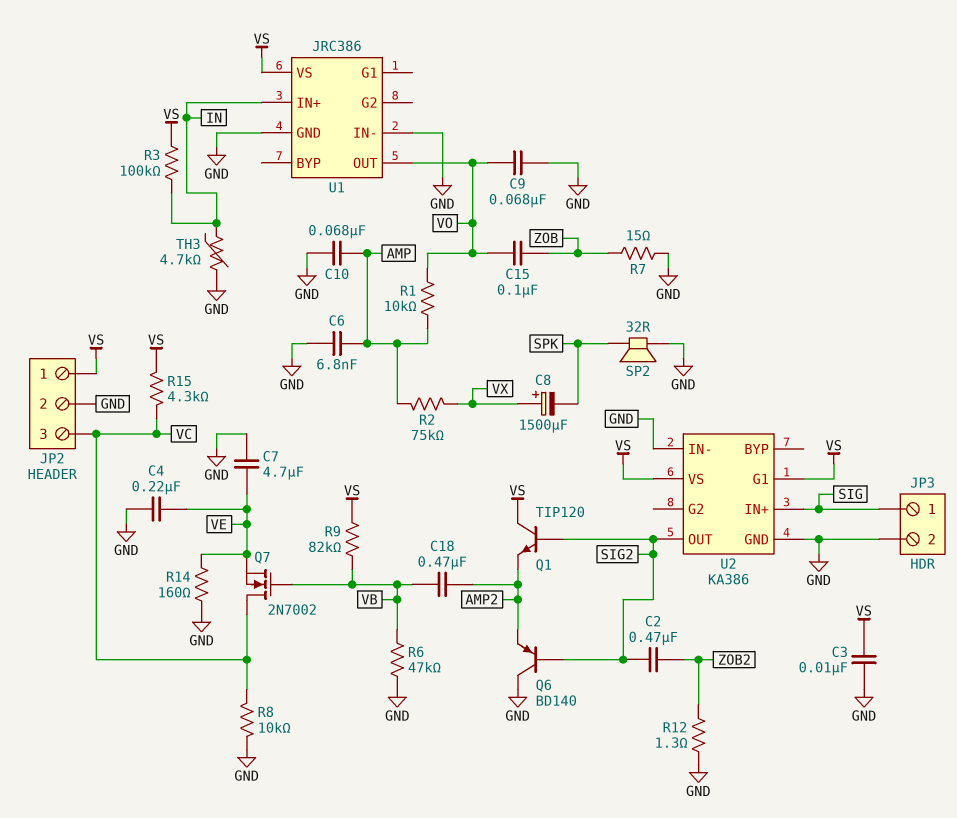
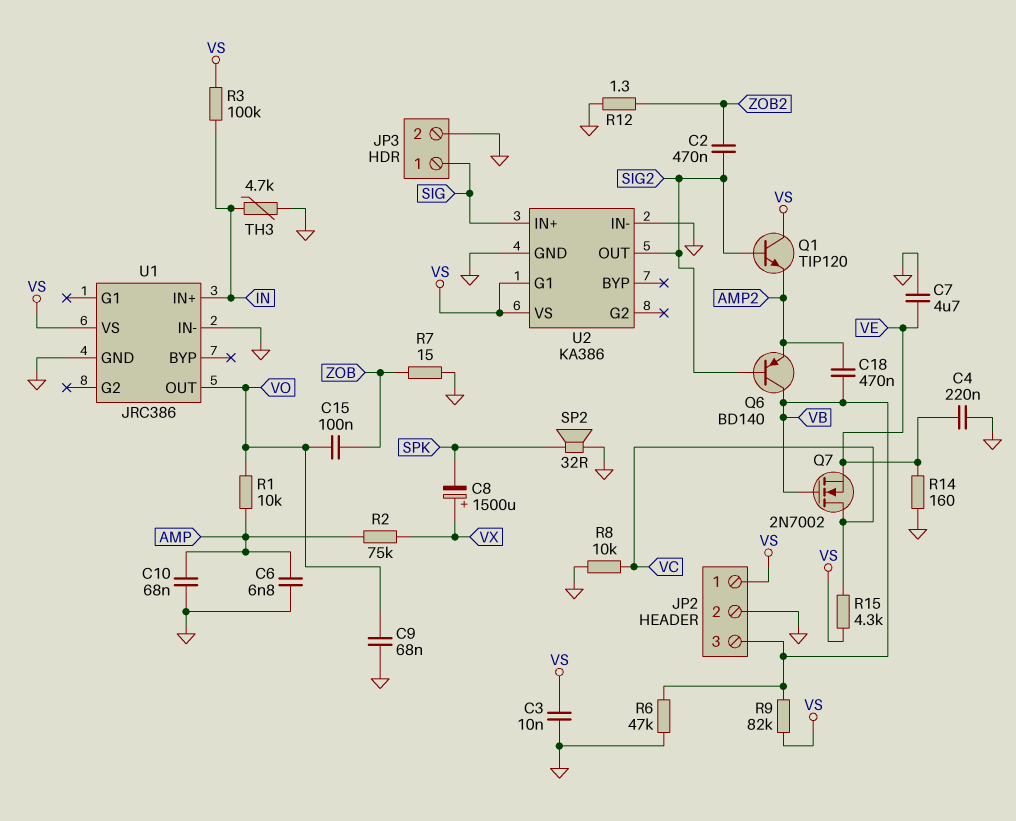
JP2 pin 3: VC -> VB
Q6: PNP BD140 (B SIG2, C GND, E AMP2) -> PNP BD140 (B SIG2, C VB, E AMP2)

